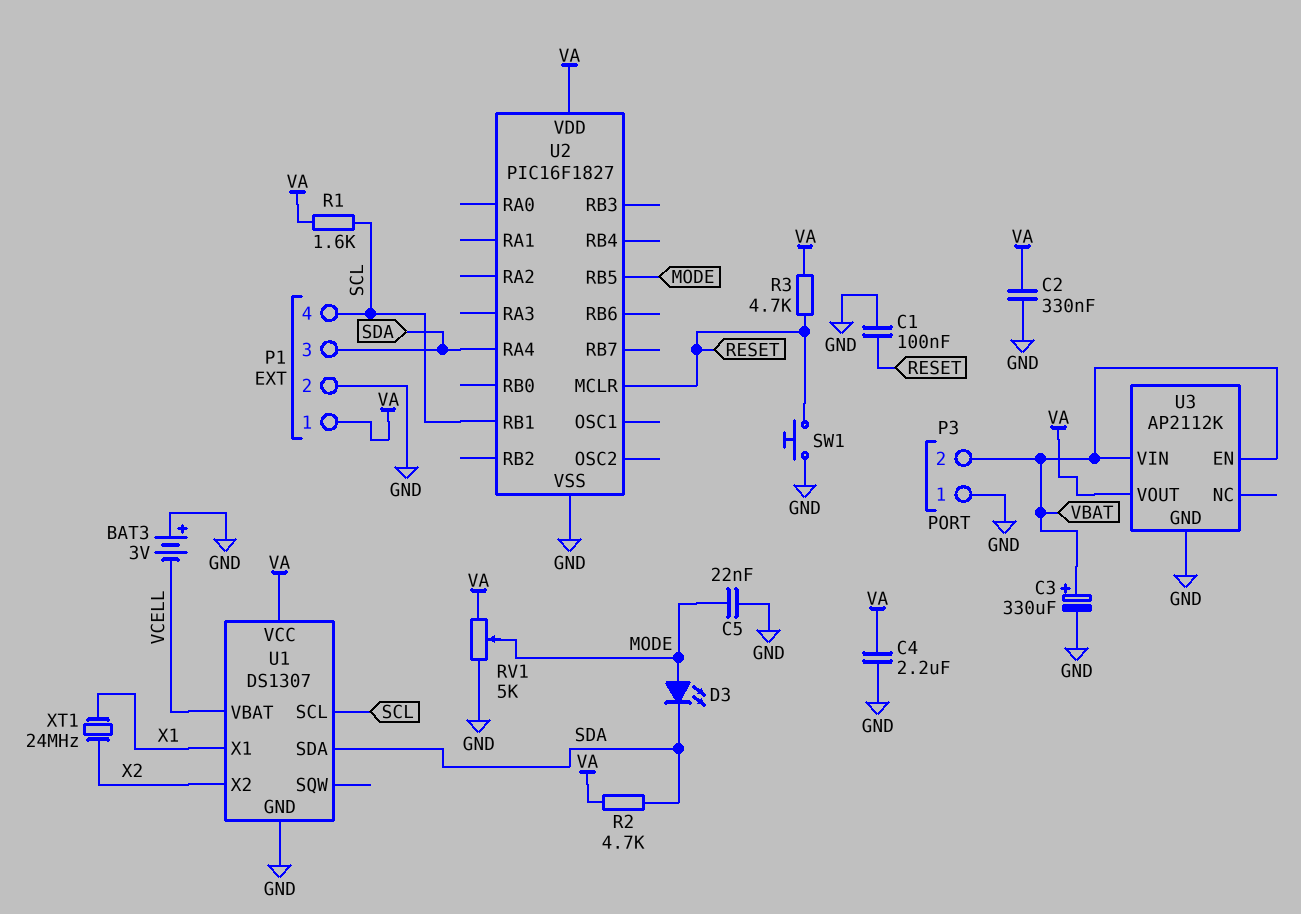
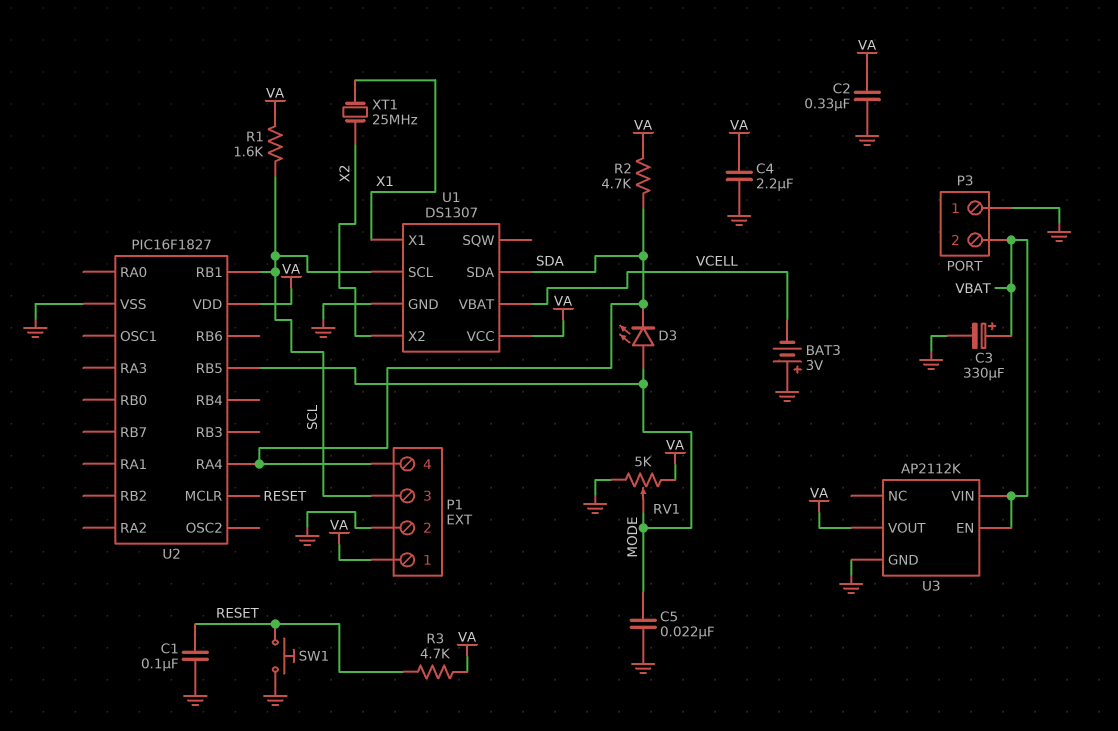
P1 pin 3: SDA -> SCL
P1 pin 4: SCL -> SDA
XT1: 24MHz (X1, X2) -> 25MHz (X1, X2)

